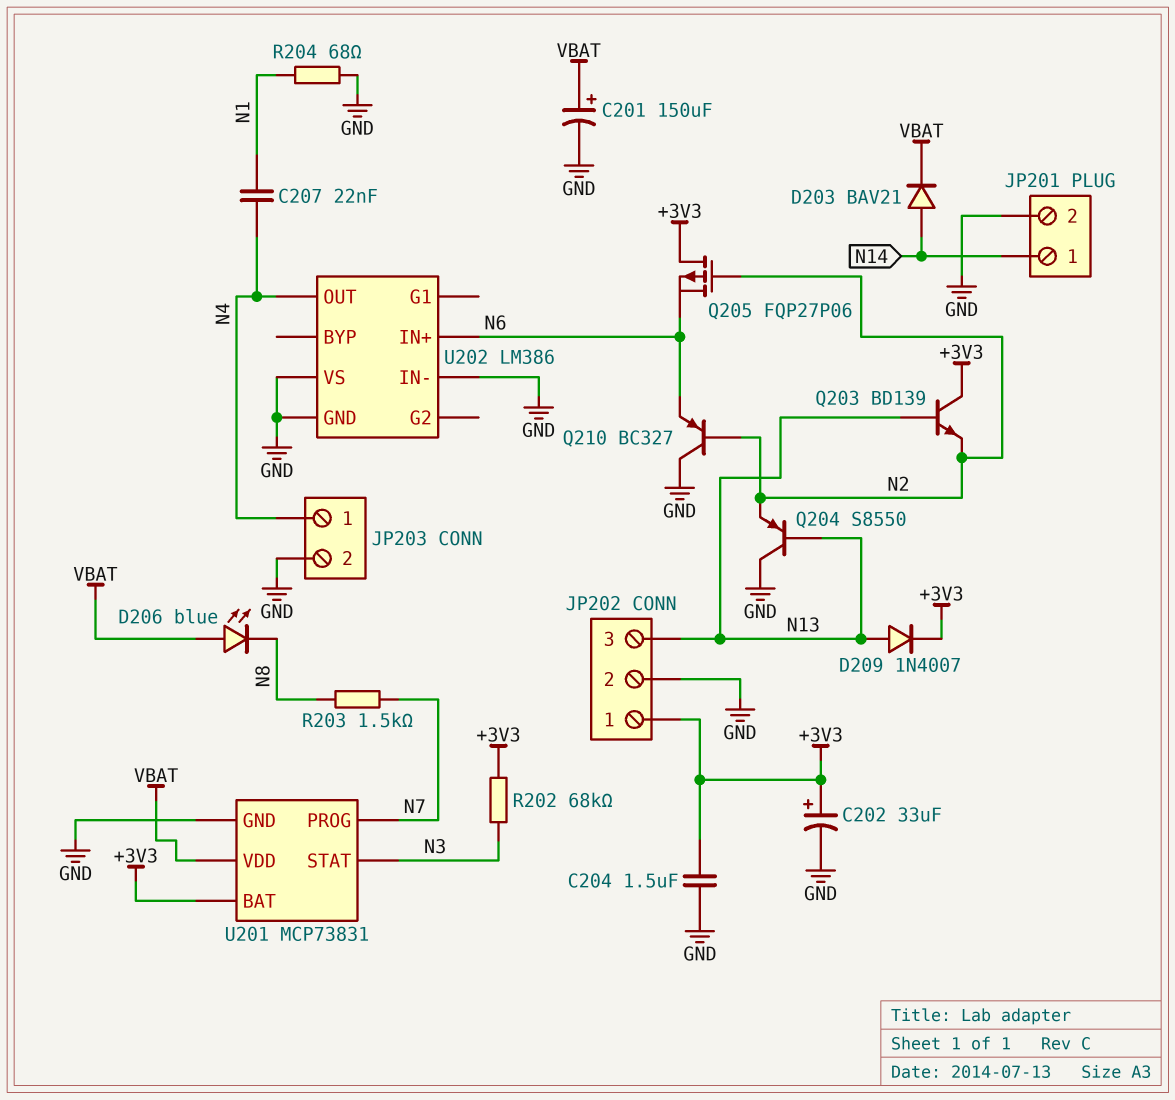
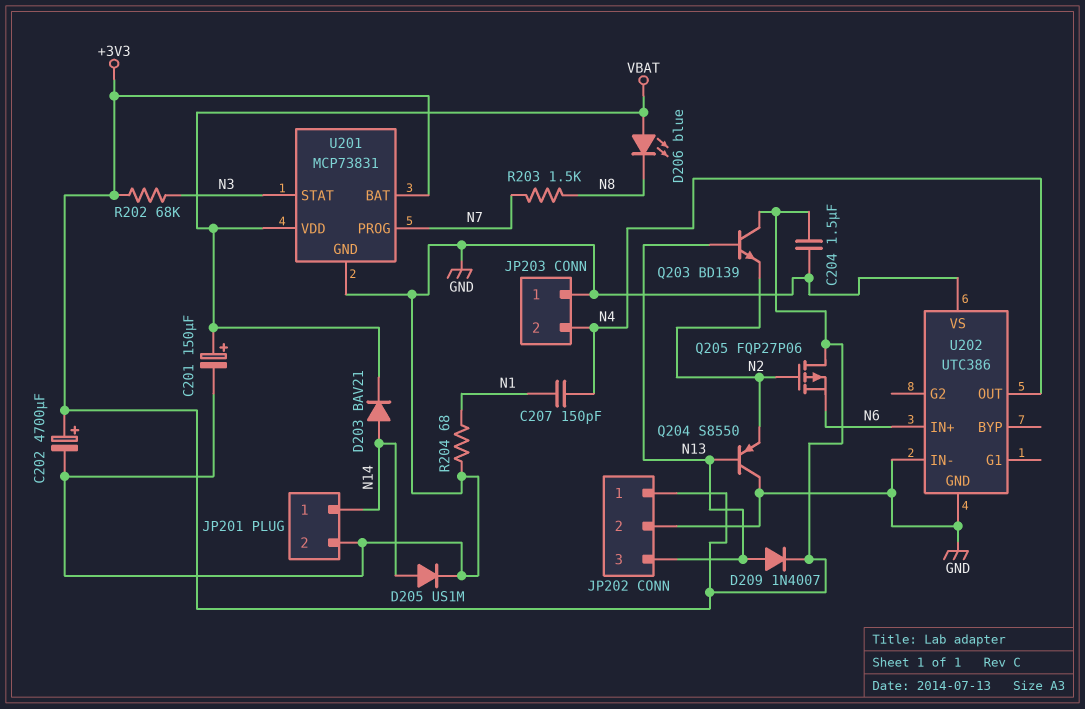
C202: 33uF (plus +3V3, minus GND) -> 4700uF (plus +3V3, minus GND)
C207: 22nF (N1, N4) -> 150pF (N1, N4)
D205: none -> diode US1M (A N14, K GND)
JP203 pin 1: N4 -> GND
JP203 pin 2: GND -> N4
Q210: PNP BC327 (B N2, C GND, E N6) -> none
U202: LM386 -> UTC386

